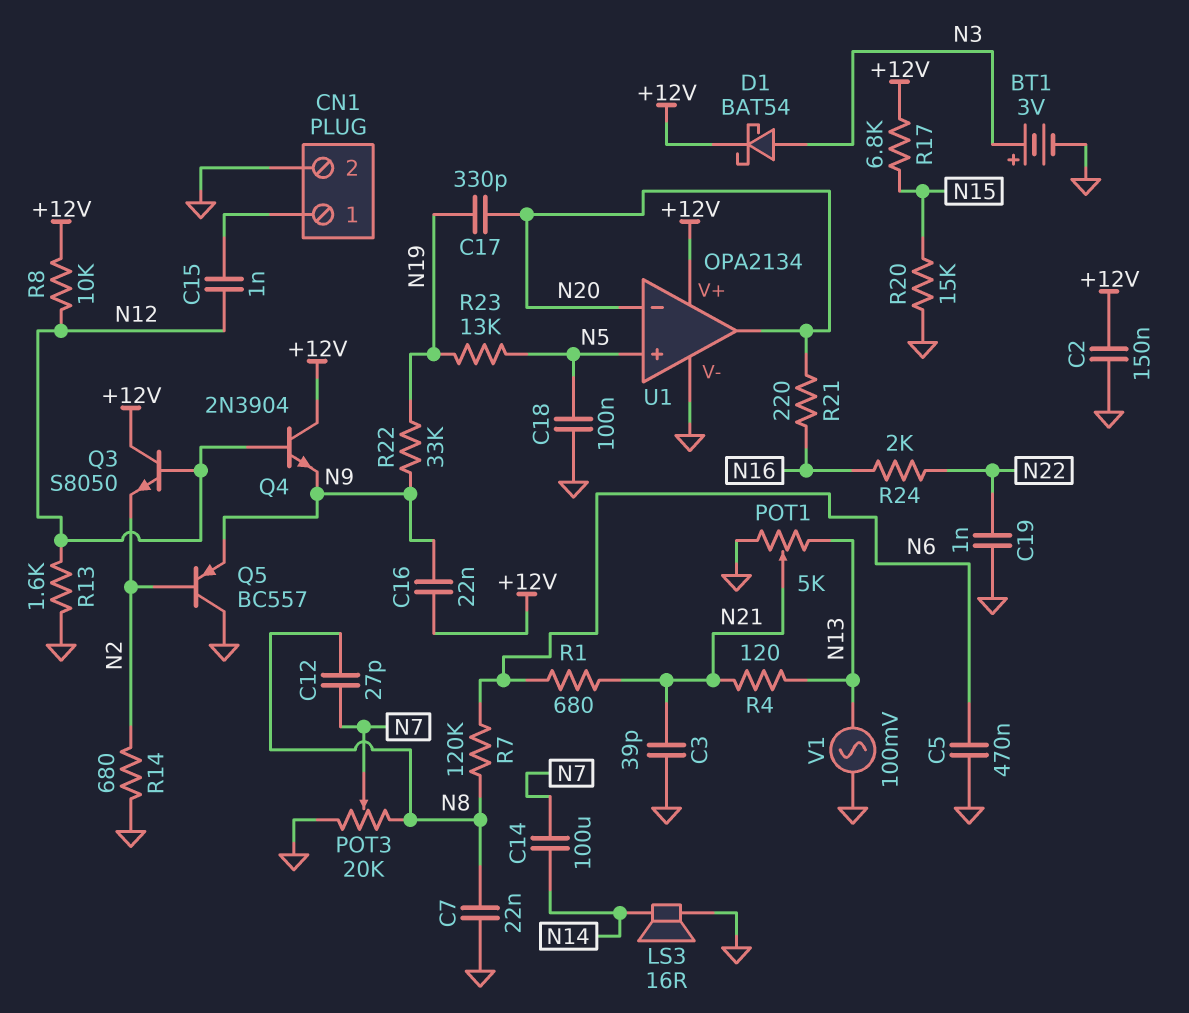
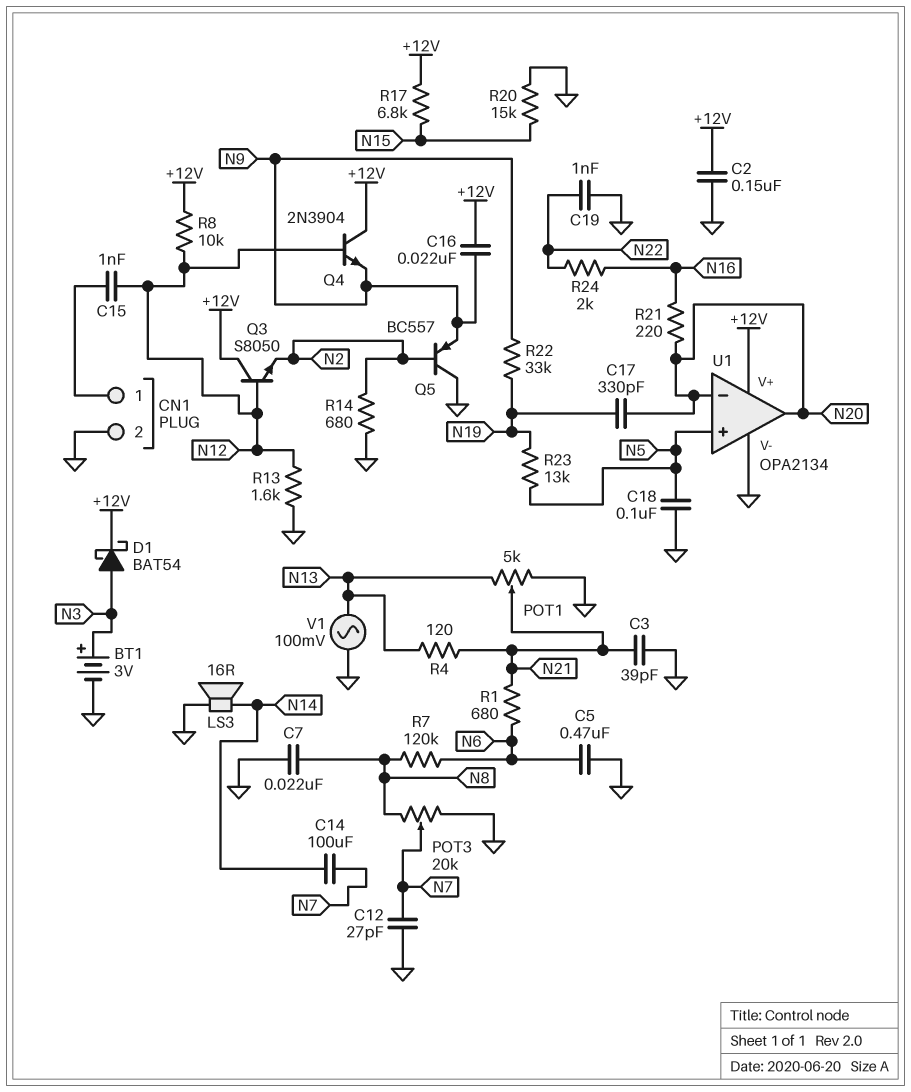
C12: 27pF (N7, N8) -> 27pF (GND, N7)

